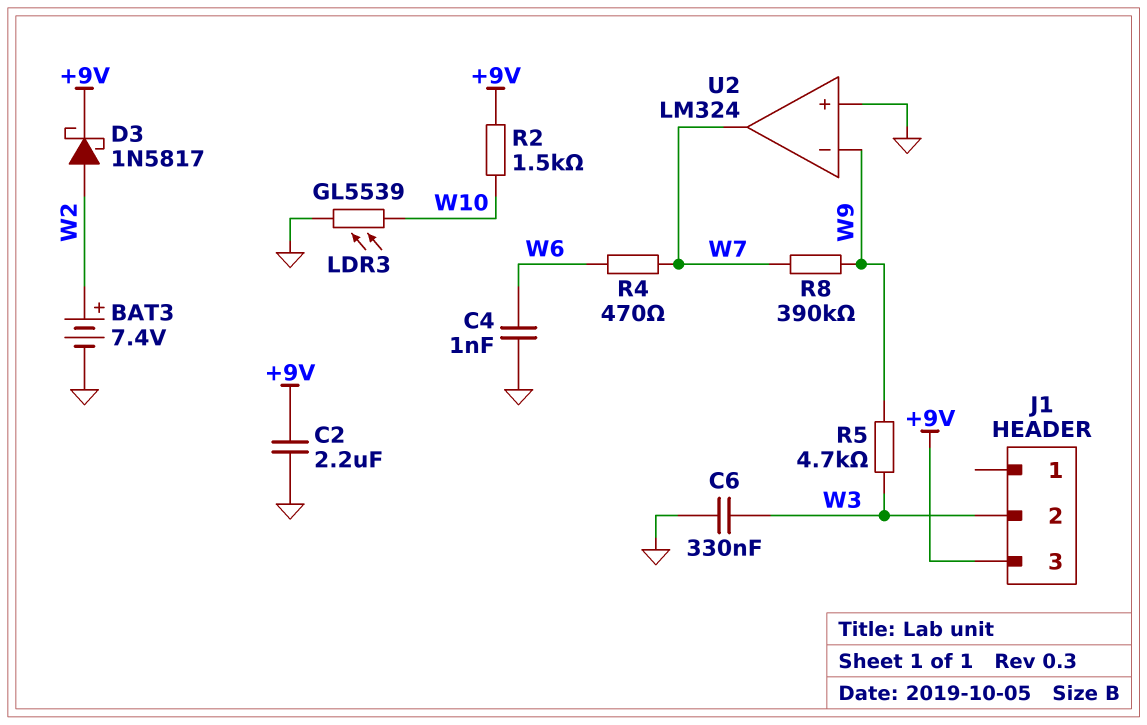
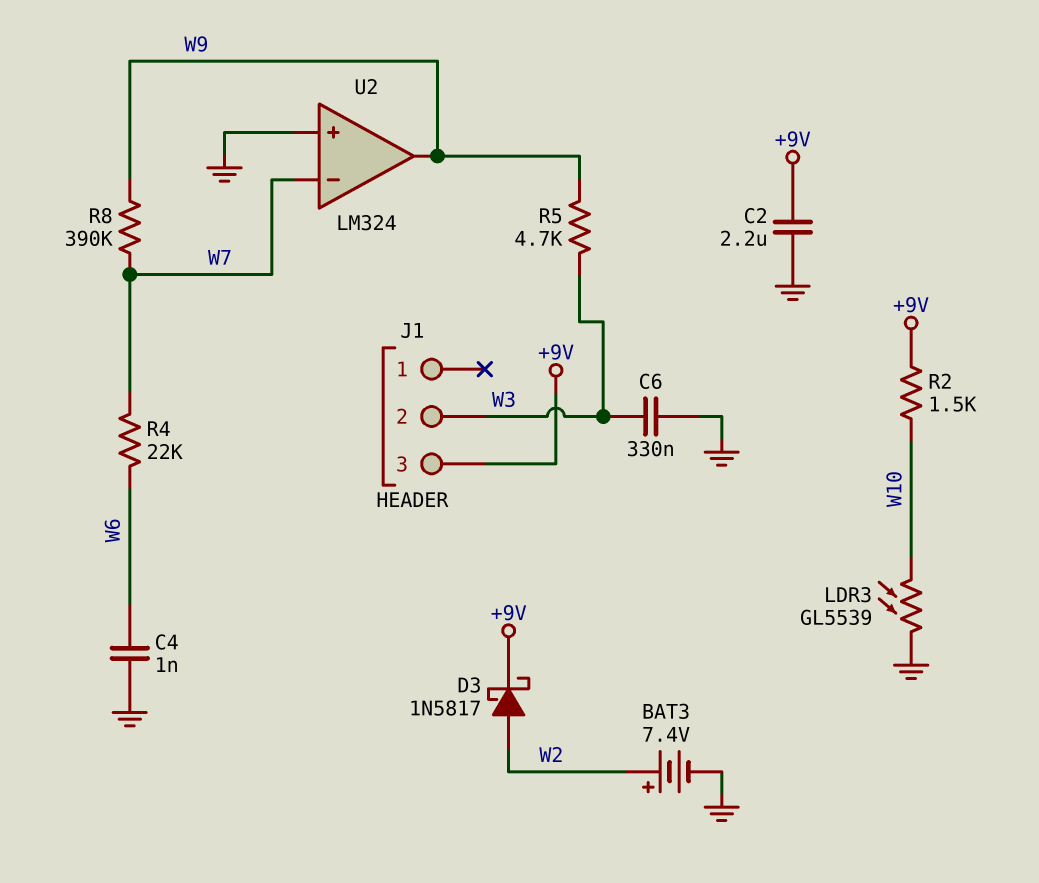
R4: 470 (W6, W7) -> 22k (W6, W7)
U2 pin in-: W9 -> W7
U2 pin out: W7 -> W9

